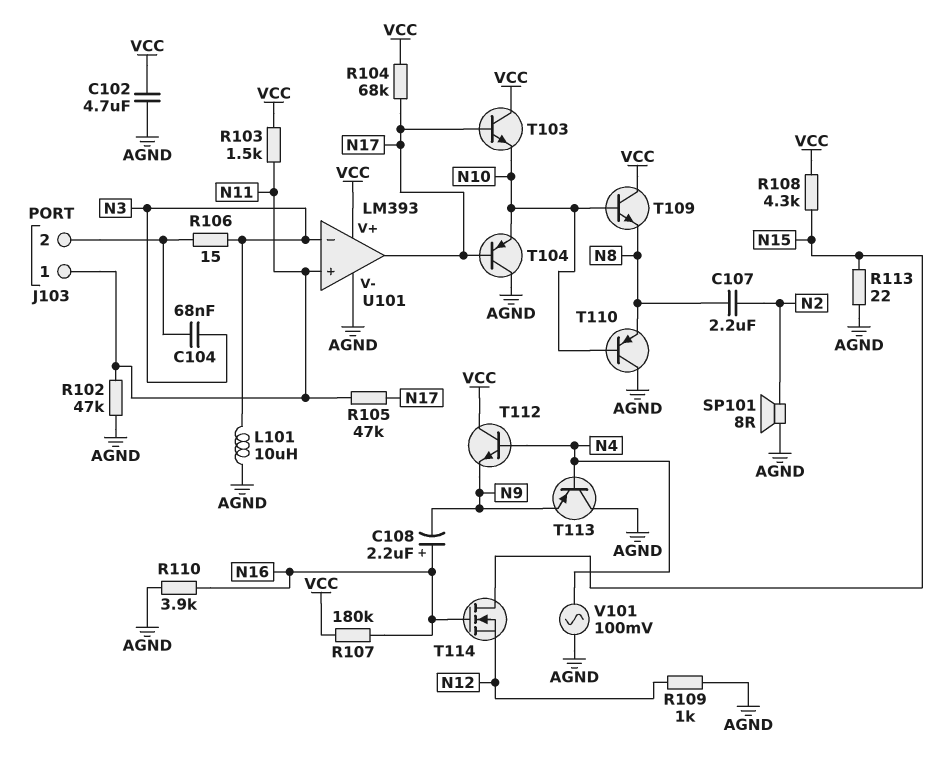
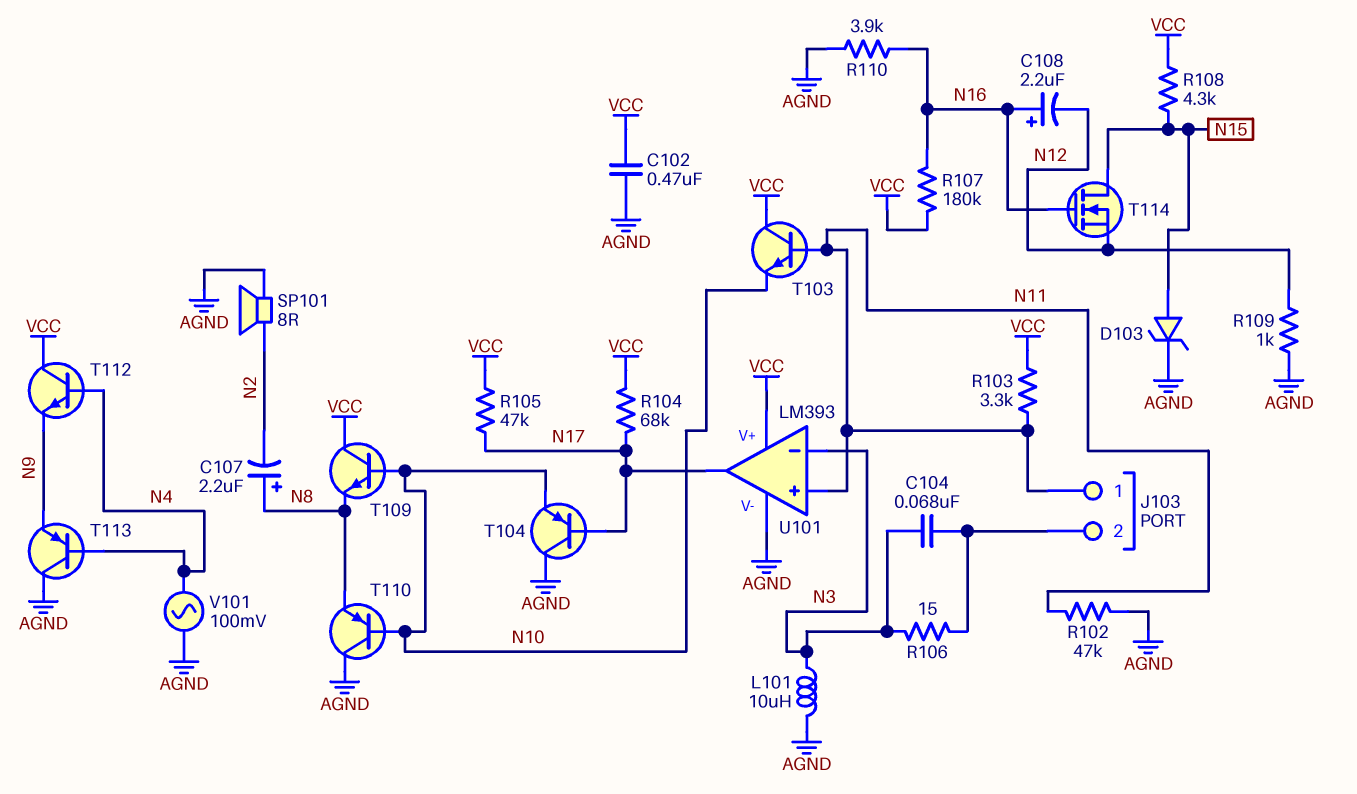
C102: 4.7uF (AGND, VCC) -> 470nF (AGND, VCC)
C107: 2.2uF (N2, N8) -> 2.2uF (plus N8, minus N2)
C108: 2.2uF (plus N16, minus N9) -> 2.2uF (plus N16, minus N12)
D103: none -> zener (A N15, K AGND)
R103: 1.5k (N11, VCC) -> 3.3k (N11, VCC)
R105: 47k (N11, N17) -> 47k (N17, VCC)
R113: 22 (AGND, N15) -> none
T103: NPN (B N17, C VCC, E N10) -> NPN (B N11, C VCC, E N10)

